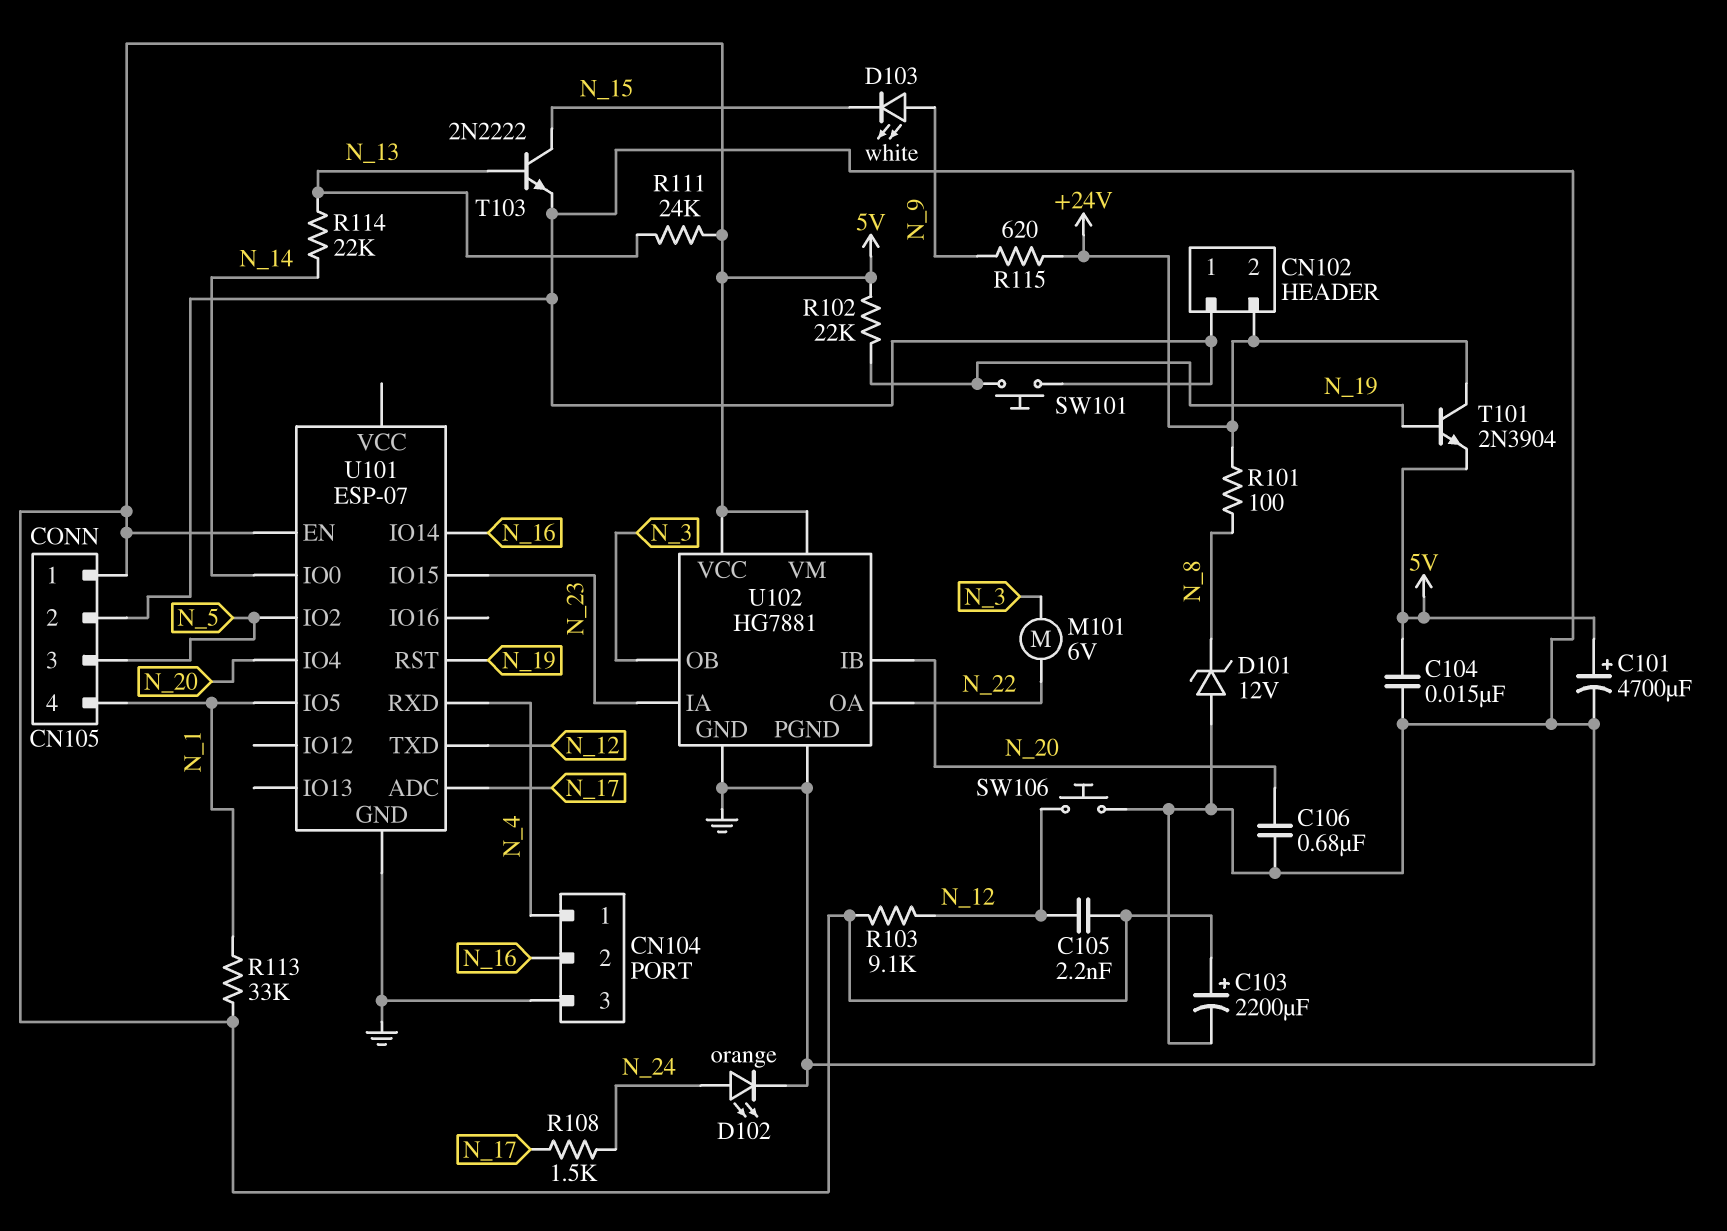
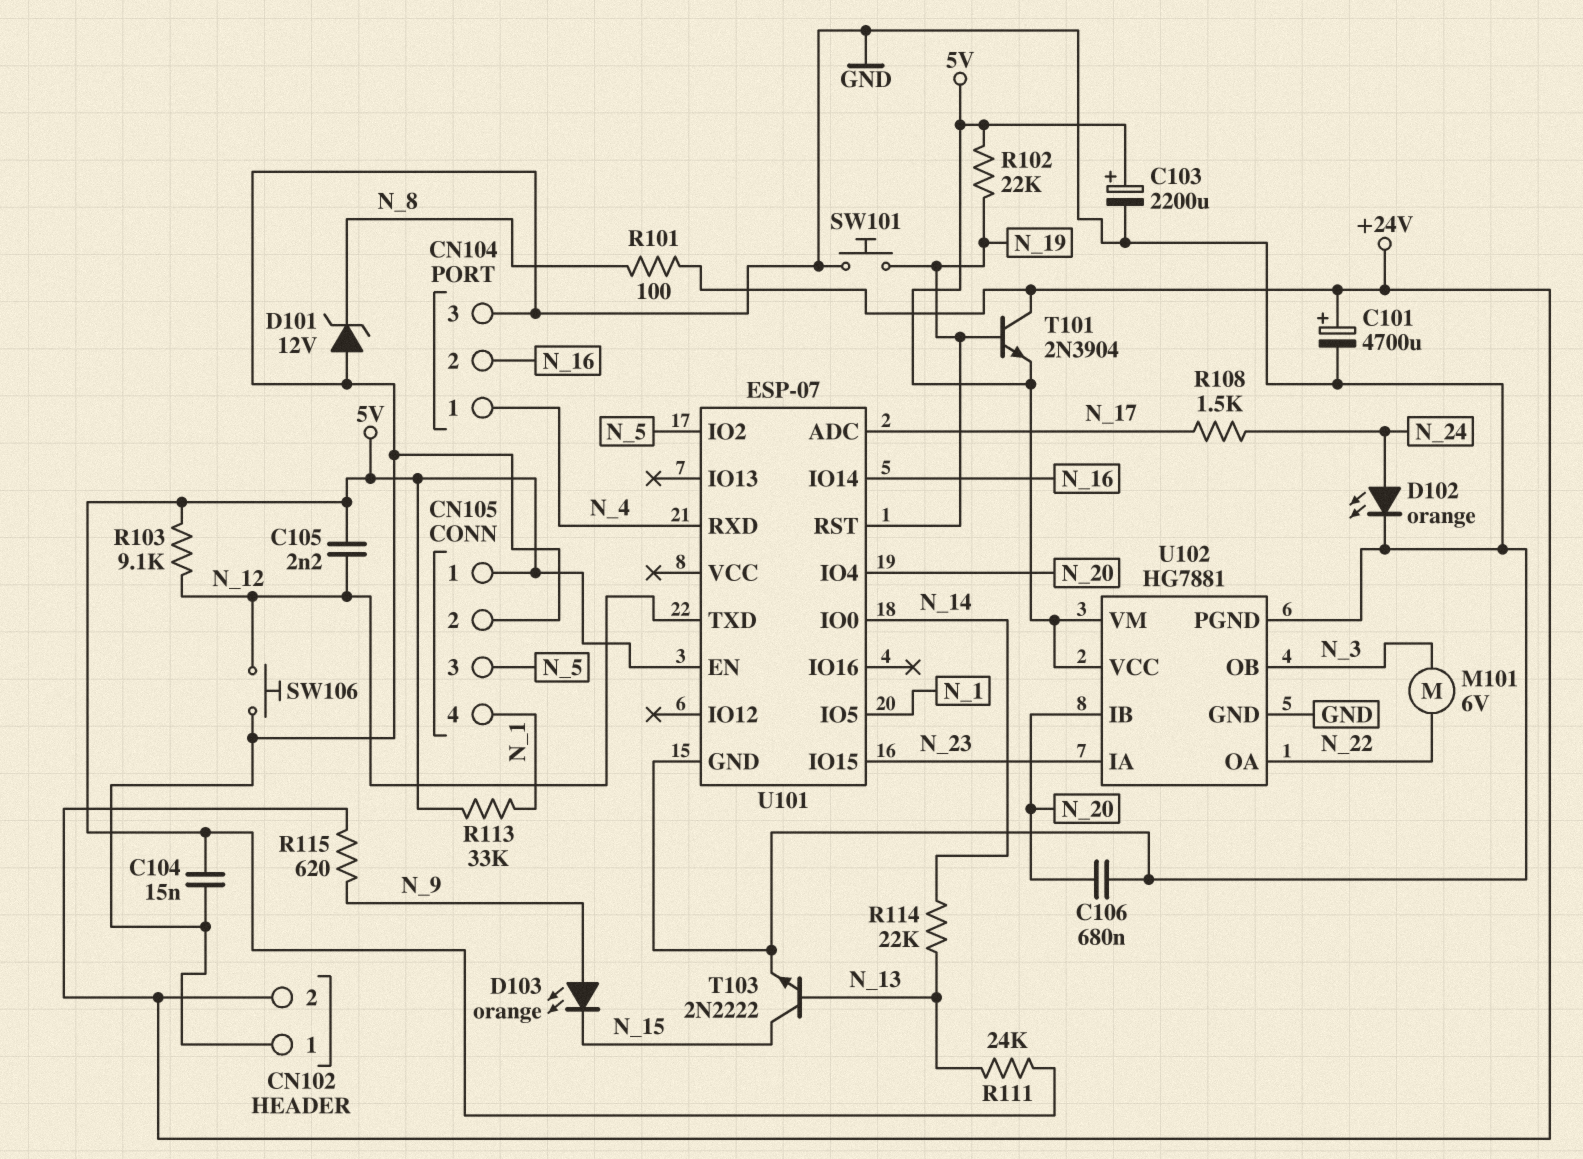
C101: 4700uF (plus 5V, minus GND) -> 4700uF (plus +24V, minus GND)
D103: LED white (A N_9, K N_15) -> LED orange (A N_9, K N_15)

